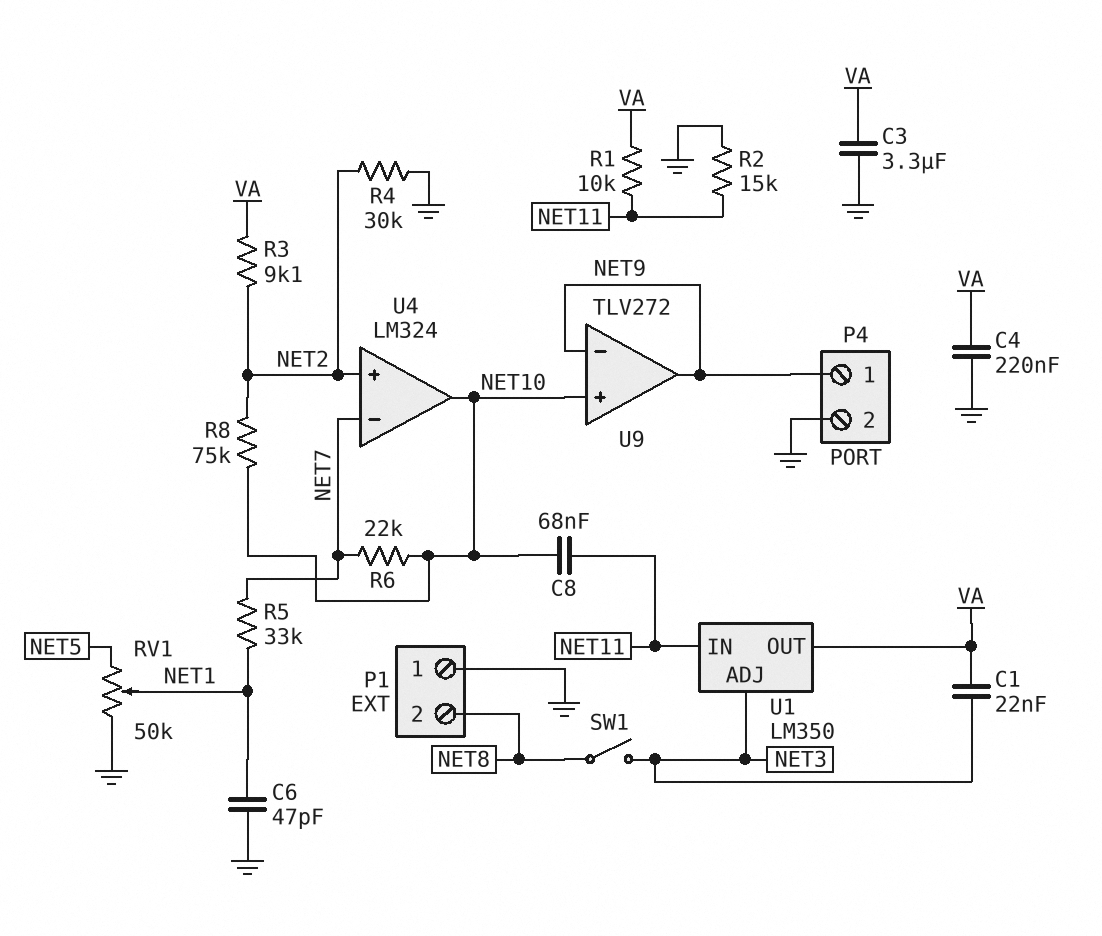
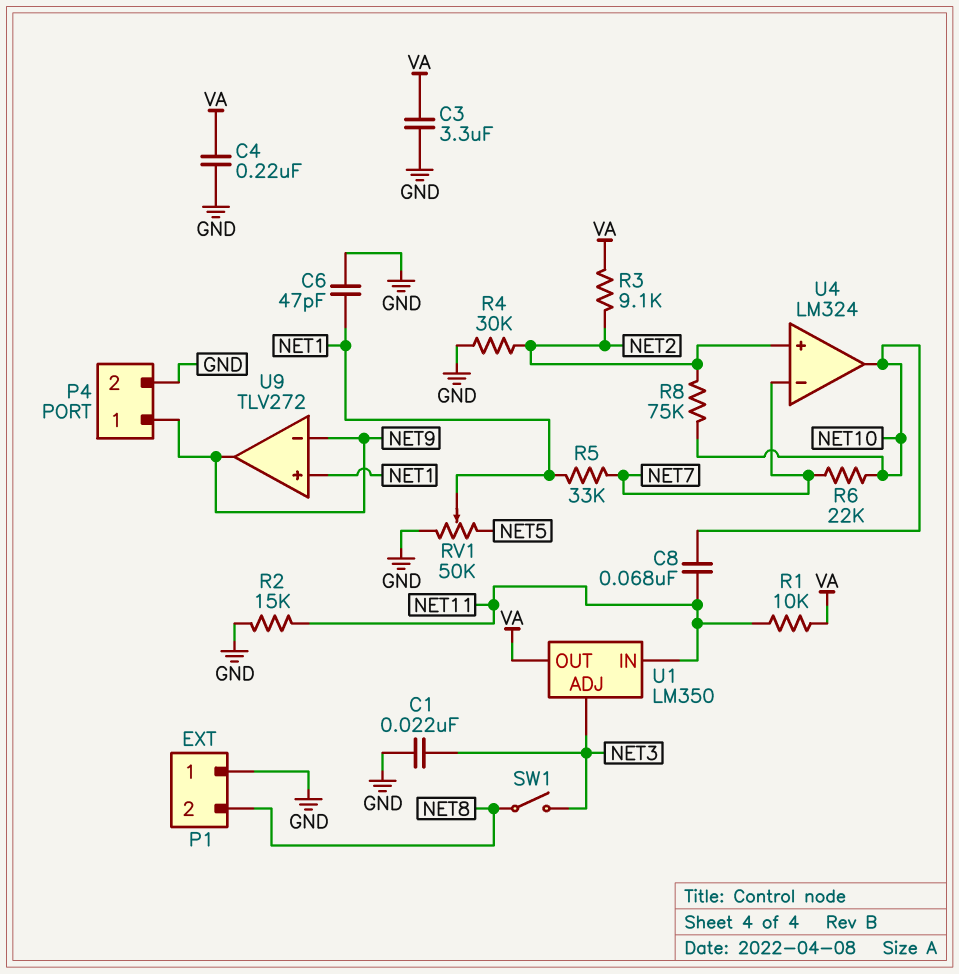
C1: 22nF (NET3, VA) -> 22nF (GND, NET3)
U9 pin in+: NET10 -> NET1

